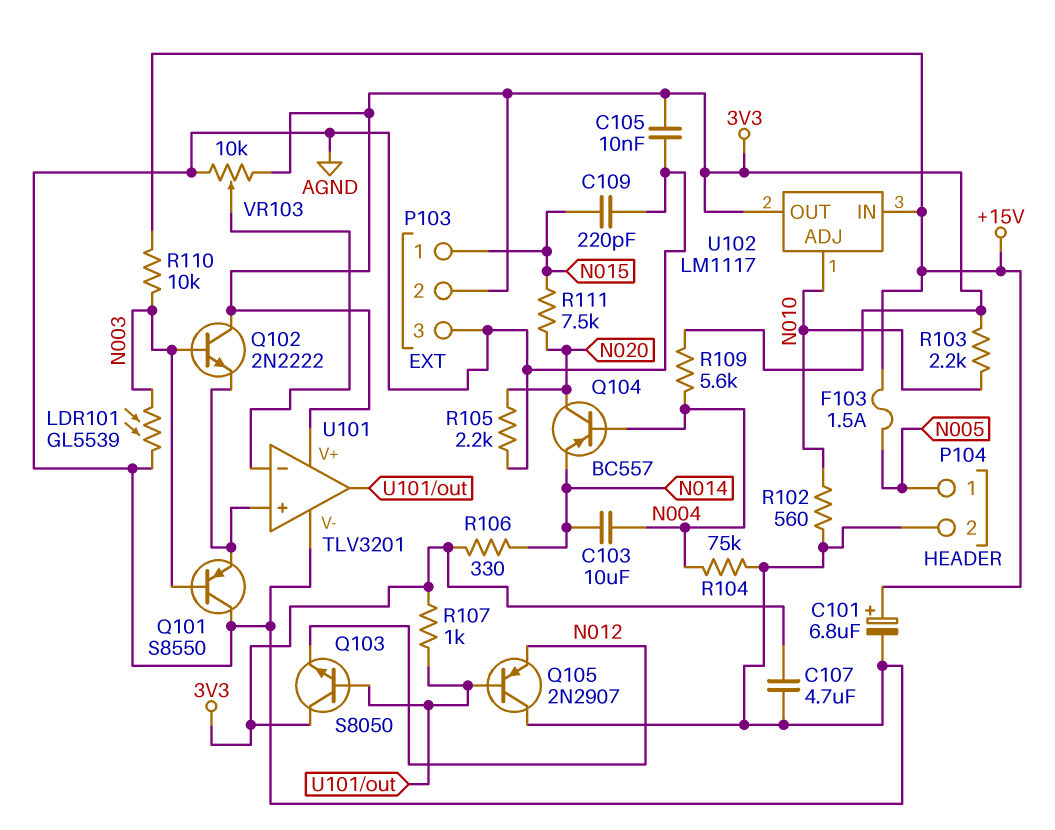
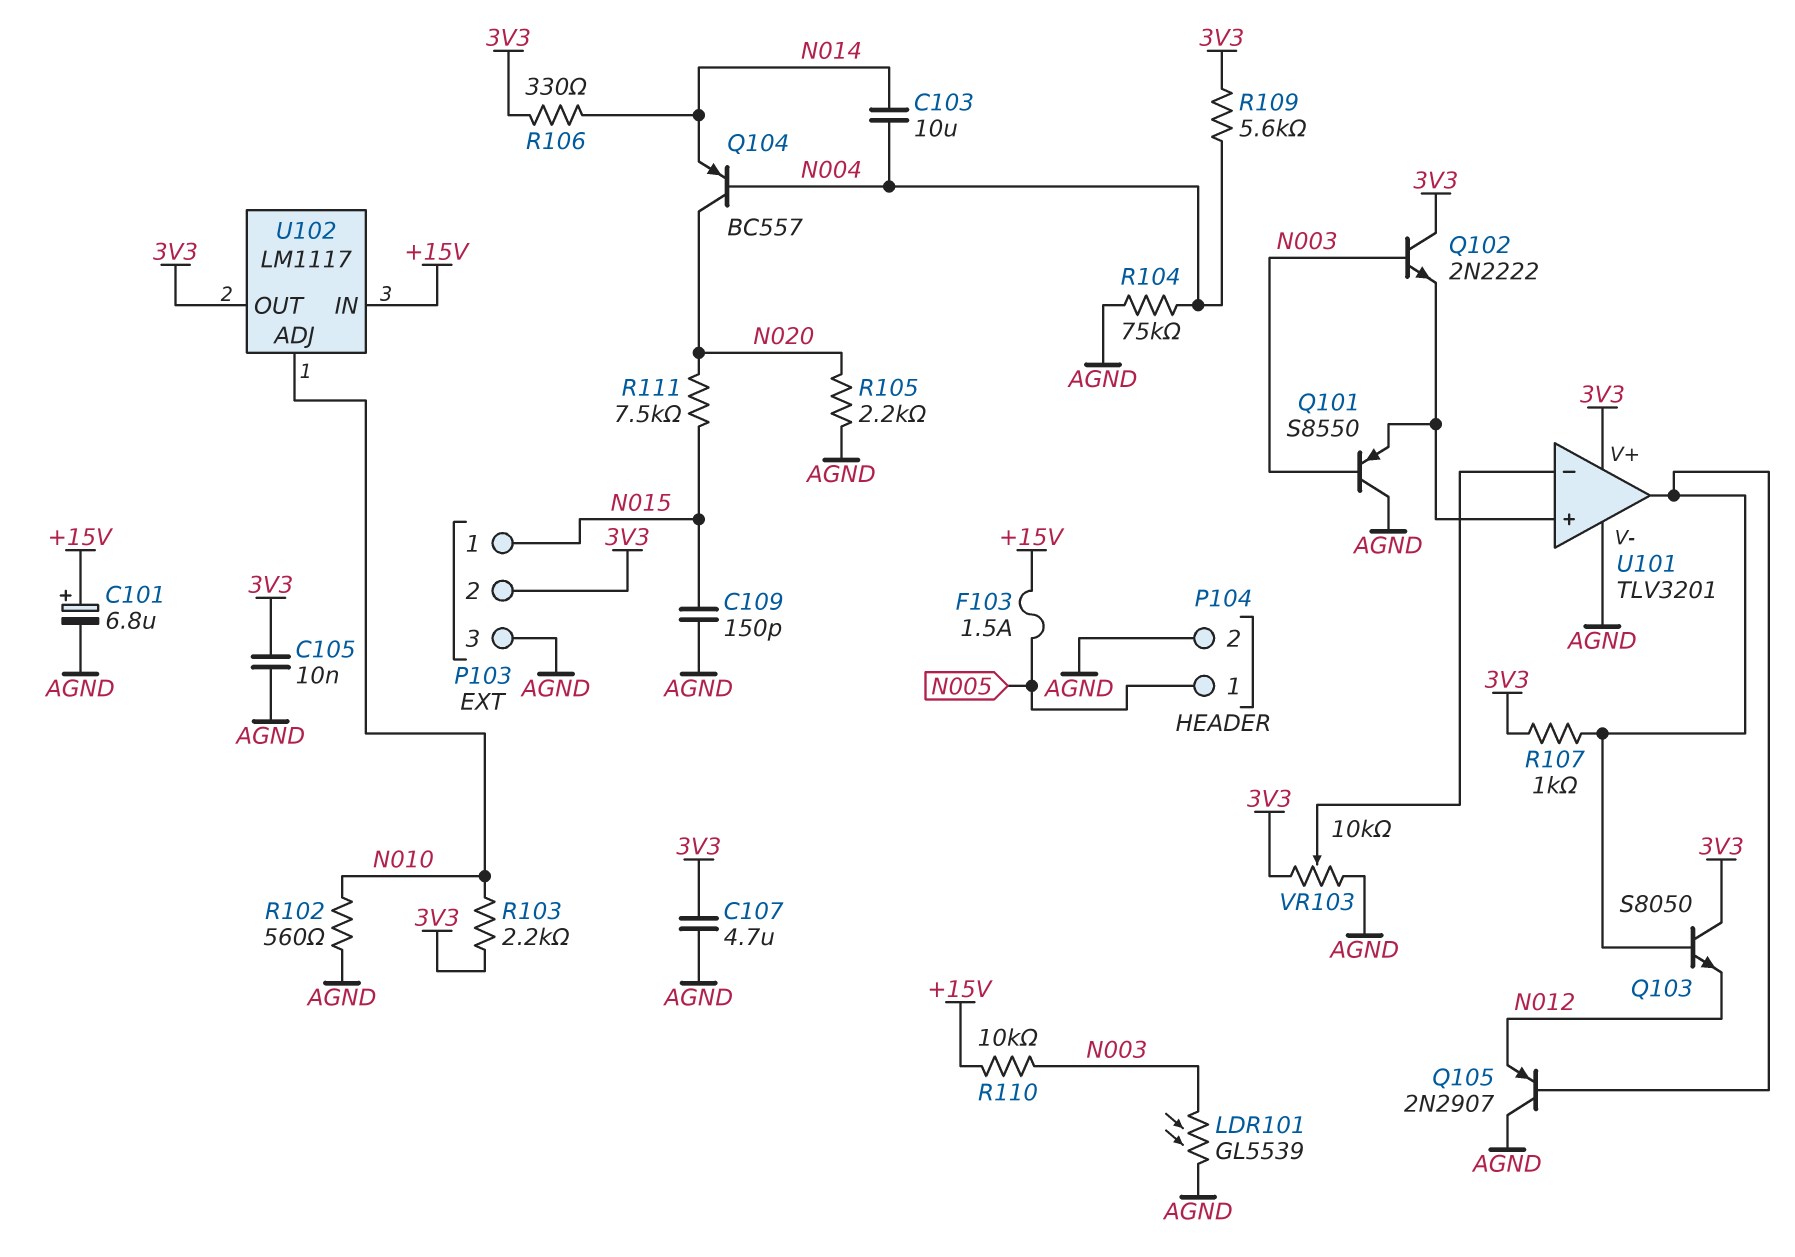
C109: 220pF (AGND, N015) -> 150pF (AGND, N015)

